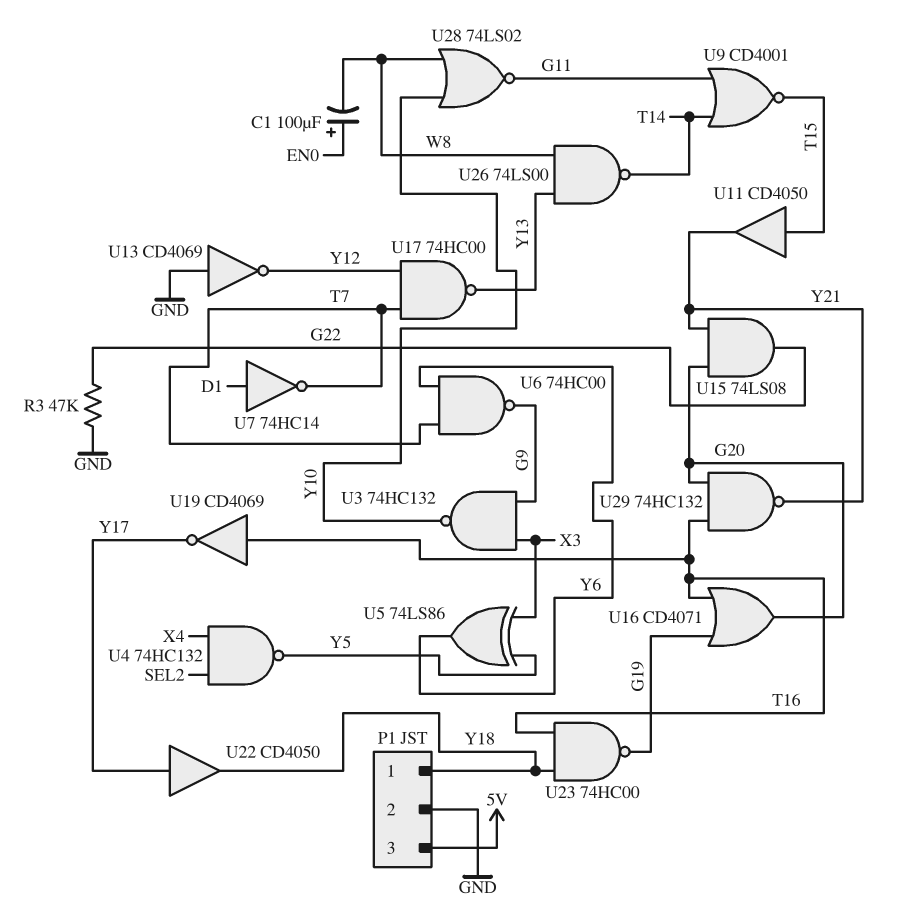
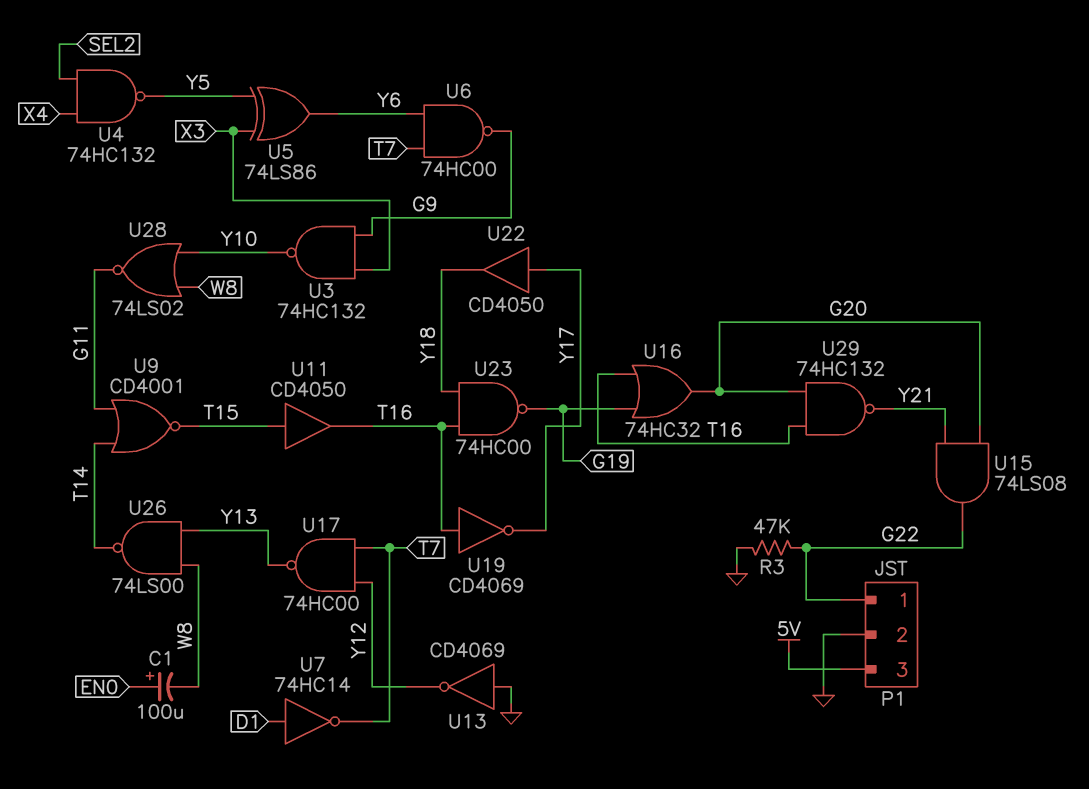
P1 pin 1: Y18 -> G22
U11: buffer CD4050 (in T15, out Y21) -> buffer CD4050 (in T15, out T16)
U16: OR CD4071 (in G19, in T16, out G20) -> OR 74HC32 (in G19, in T16, out G20)

